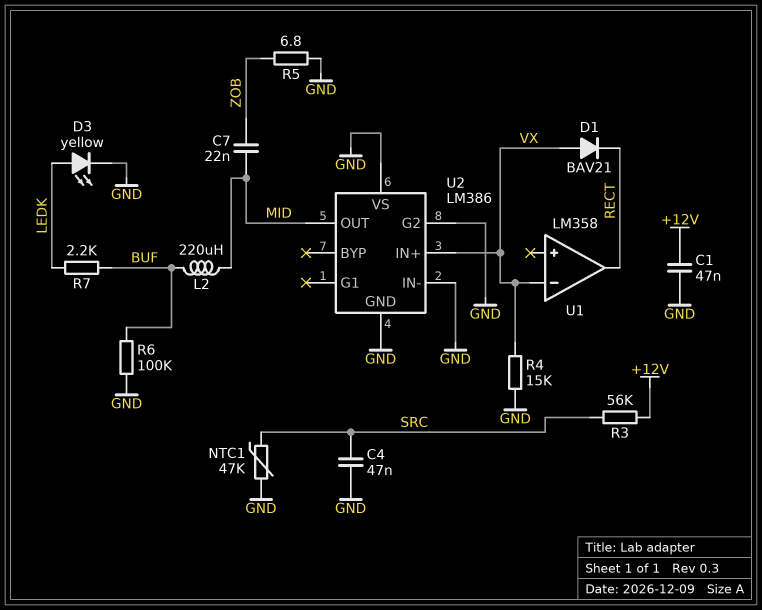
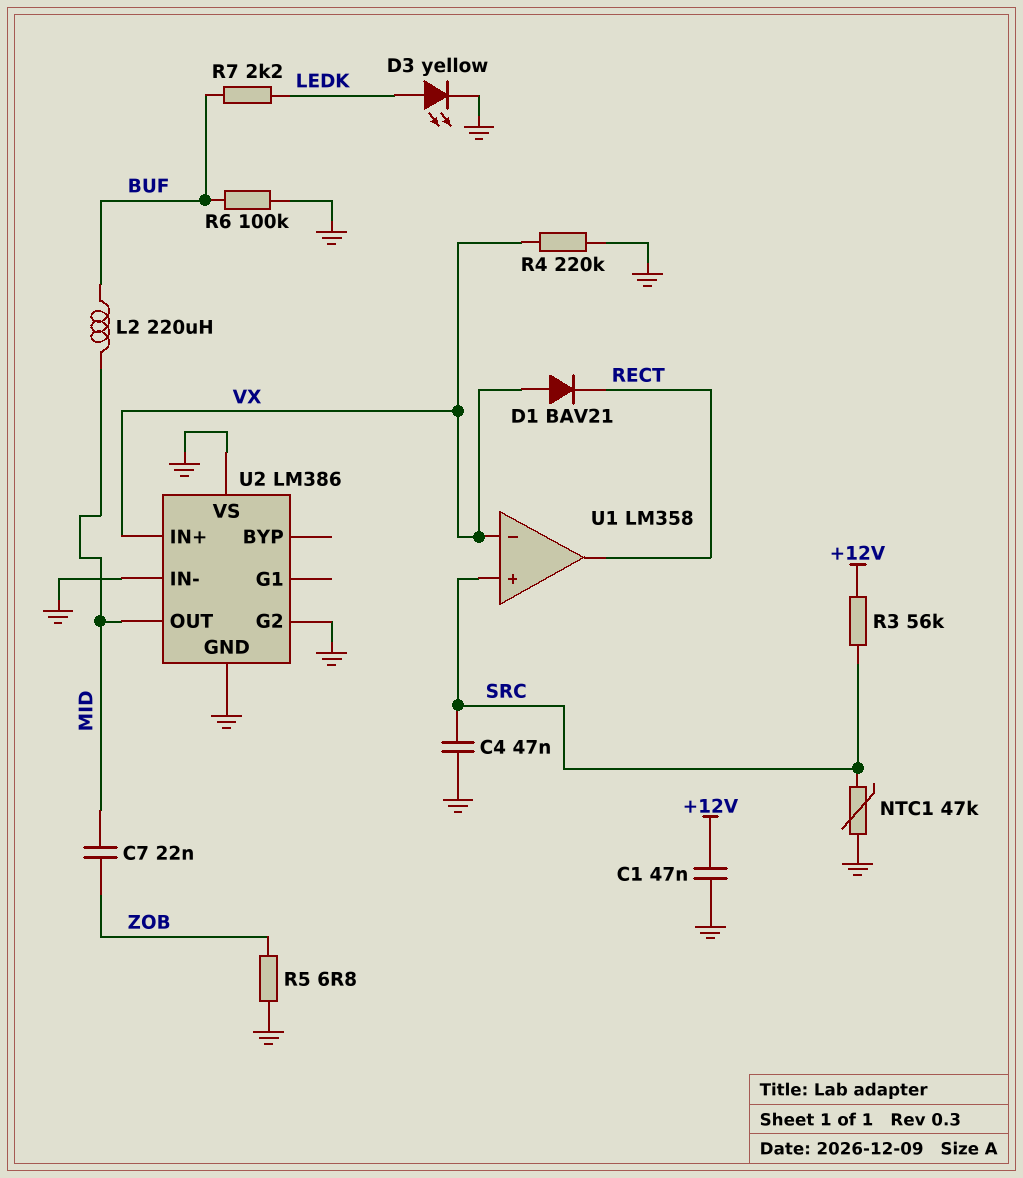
R4: 15k (GND, VX) -> 220k (GND, VX)
U1 pin in+: none -> SRC

